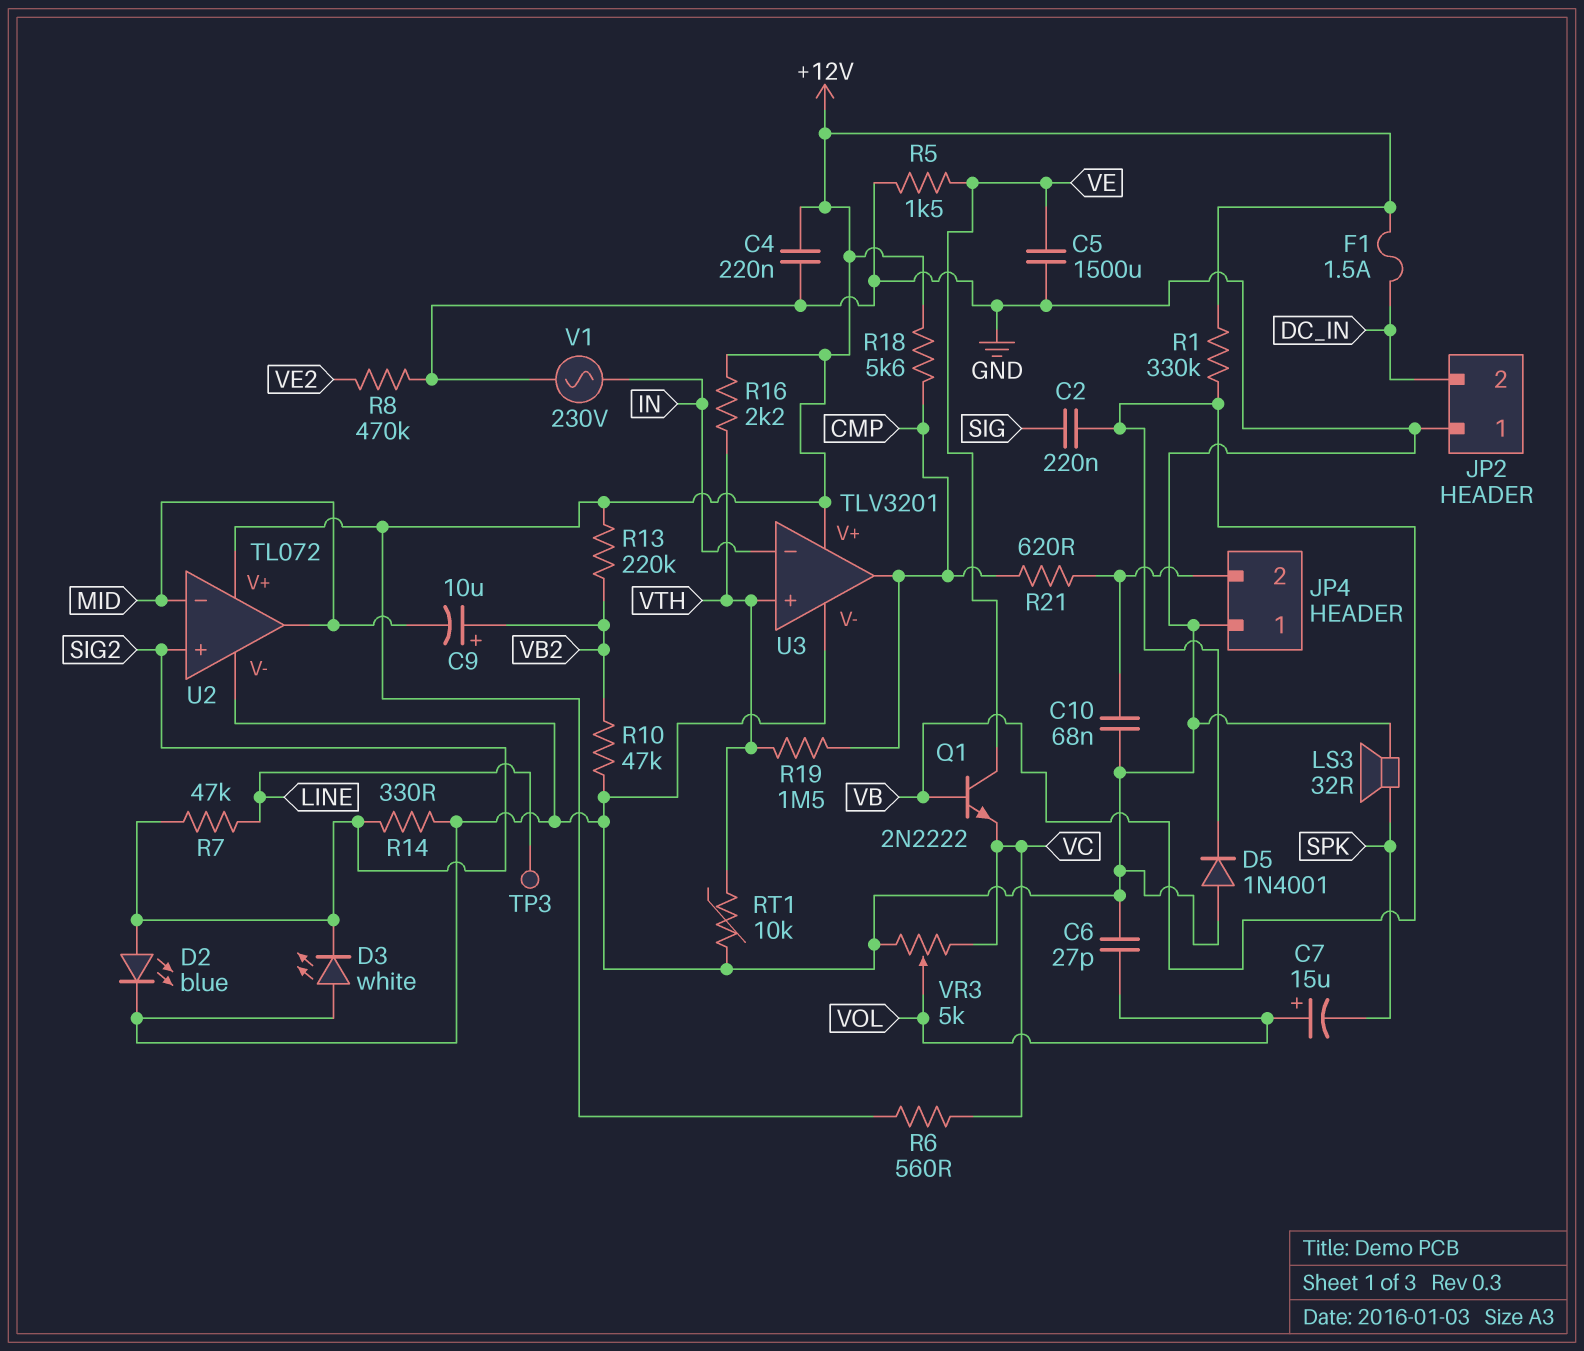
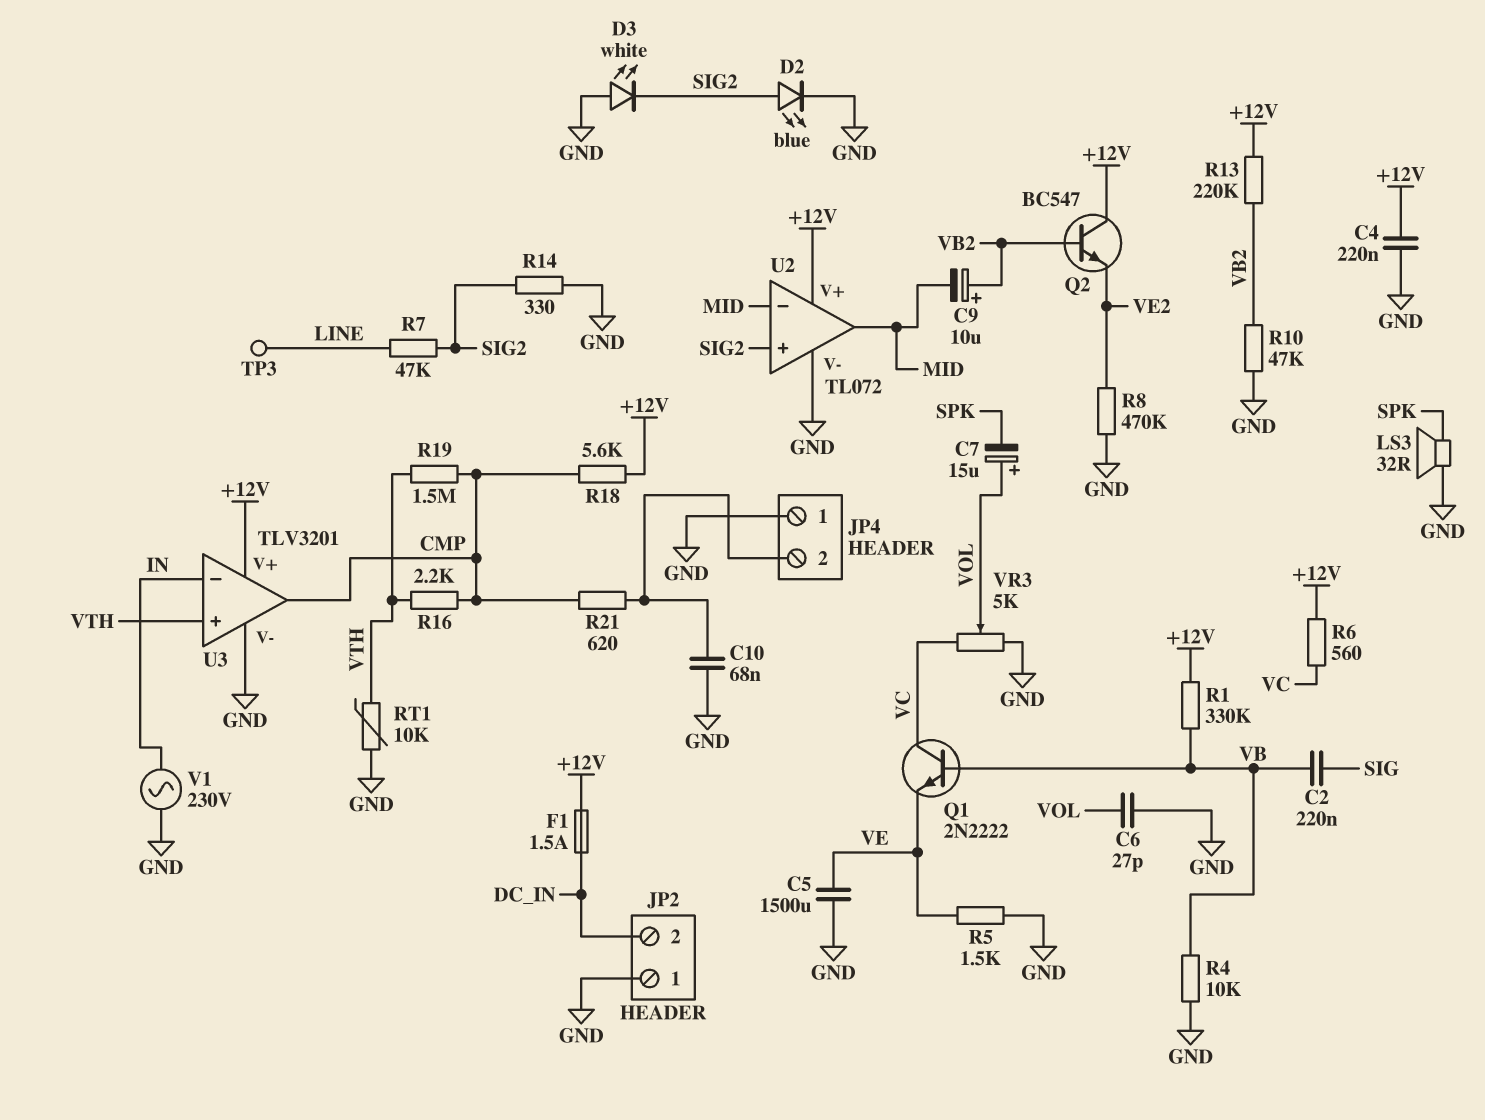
D5: diode 1N4001 (A GND, K VB) -> none
Q1: NPN 2N2222 (B VB, C VE, E VC) -> NPN 2N2222 (B VB, C VC, E VE)
Q2: none -> NPN BC547 (B VB2, C +12V, E VE2)
R4: none -> 10k (GND, VB)
R16: 2.2k (+12V, VTH) -> 2.2k (CMP, VTH)

